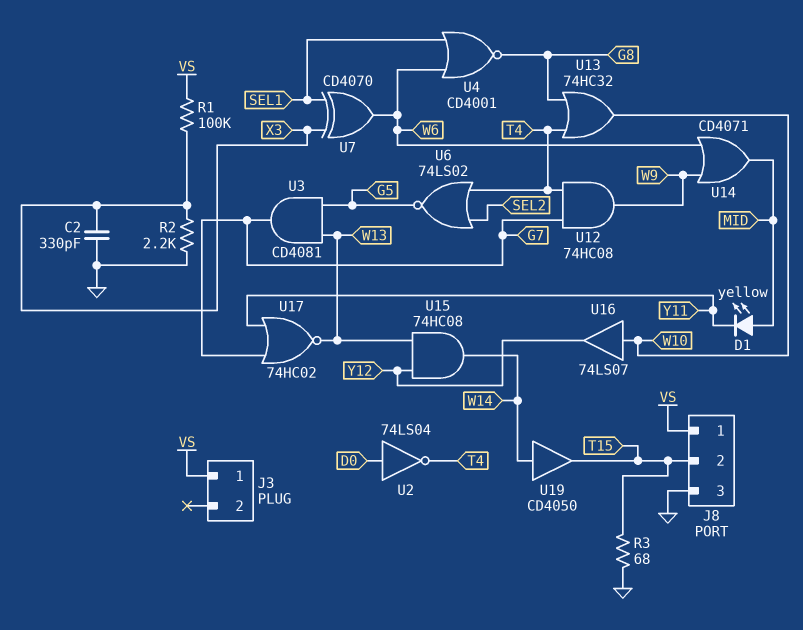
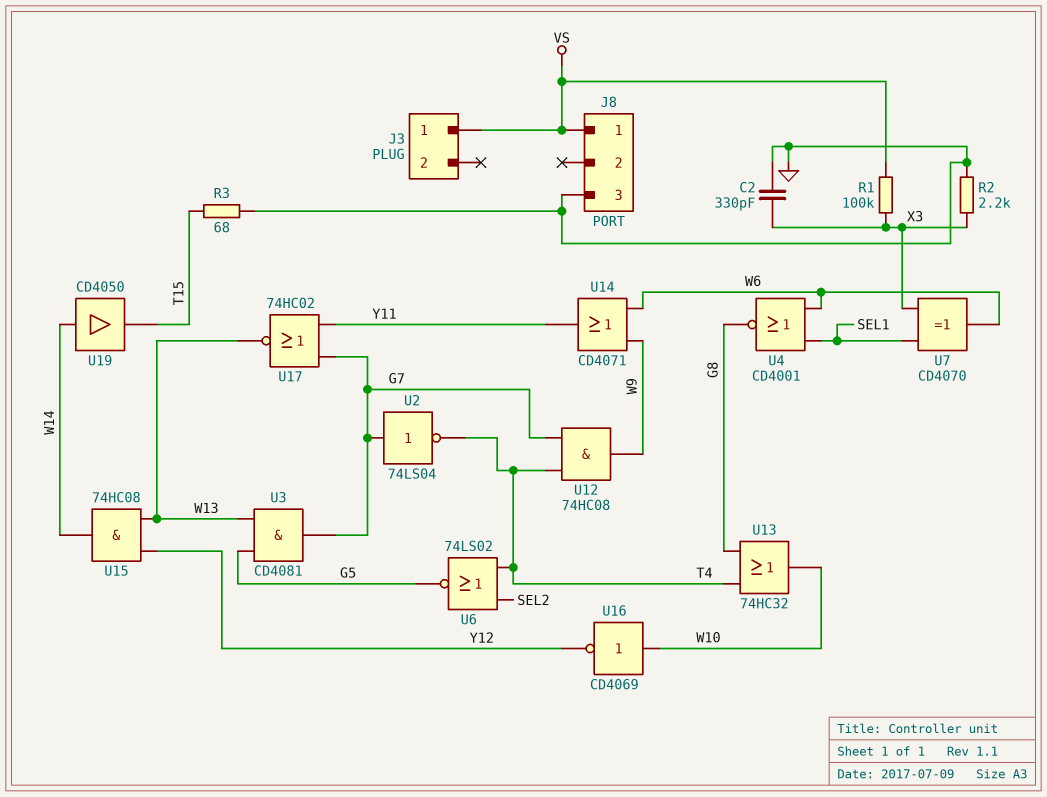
D1: LED yellow (A MID, K Y11) -> none
J8 pin 2: T15 -> none
U2: NOT 74LS04 (in D0, out T4) -> NOT 74LS04 (in G7, out T4)
U14: OR CD4071 (in W6, in W9, out MID) -> OR CD4071 (in W6, in W9, out Y11)
U16: buffer 74LS07 (in W10, out Y12) -> NOT CD4069 (in W10, out Y12)

